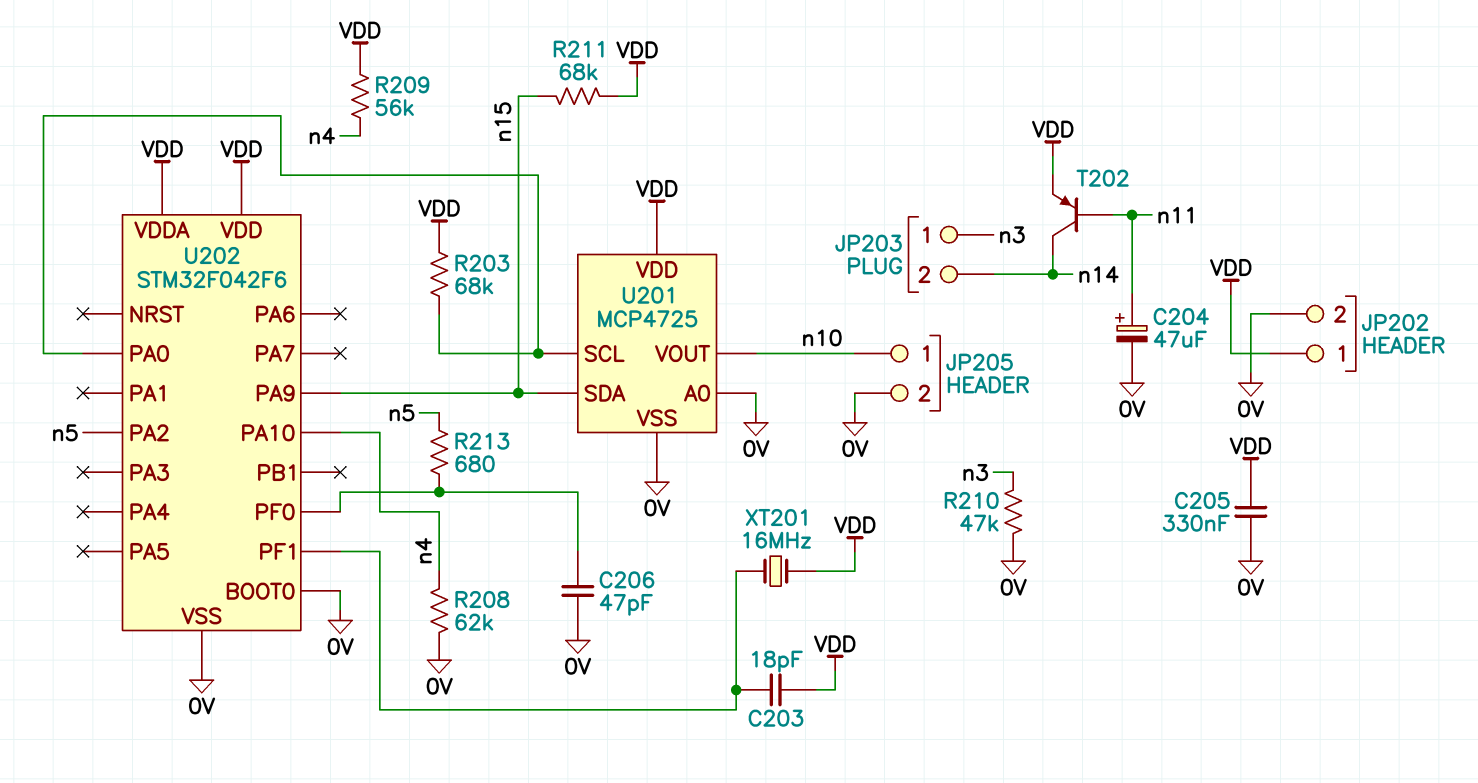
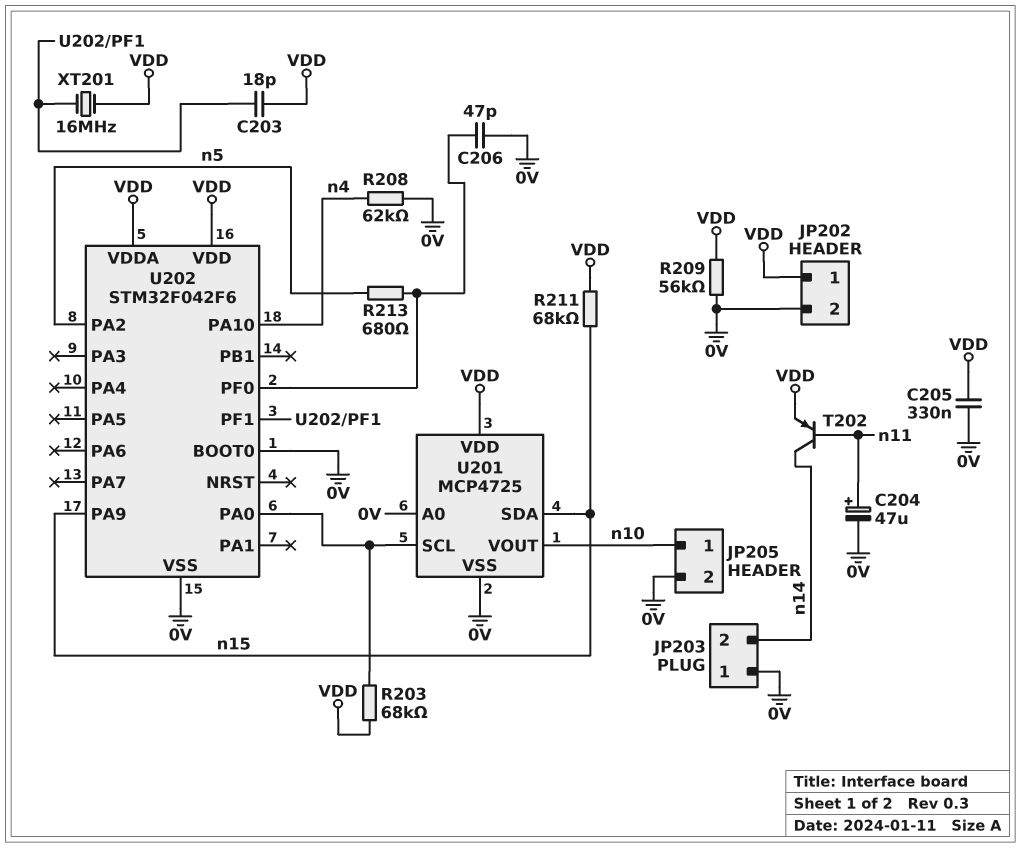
JP203 pin 1: n3 -> 0V
R209: 56k (VDD, n4) -> 56k (0V, VDD)
R210: 47k (0V, n3) -> none

